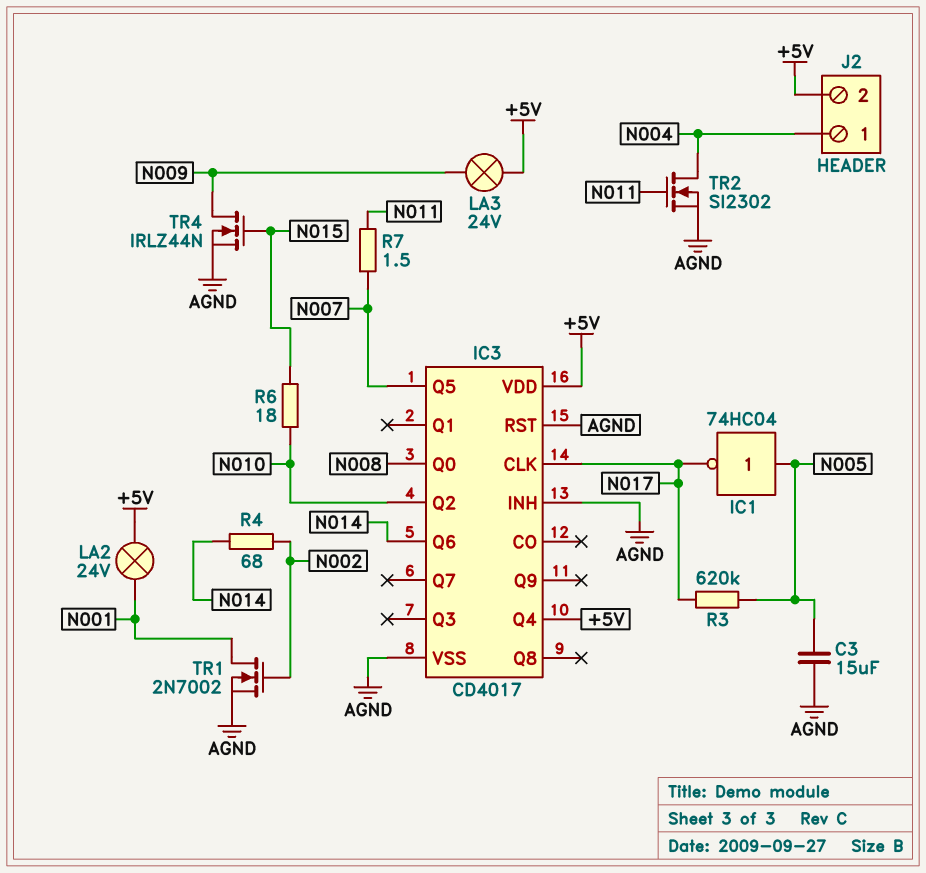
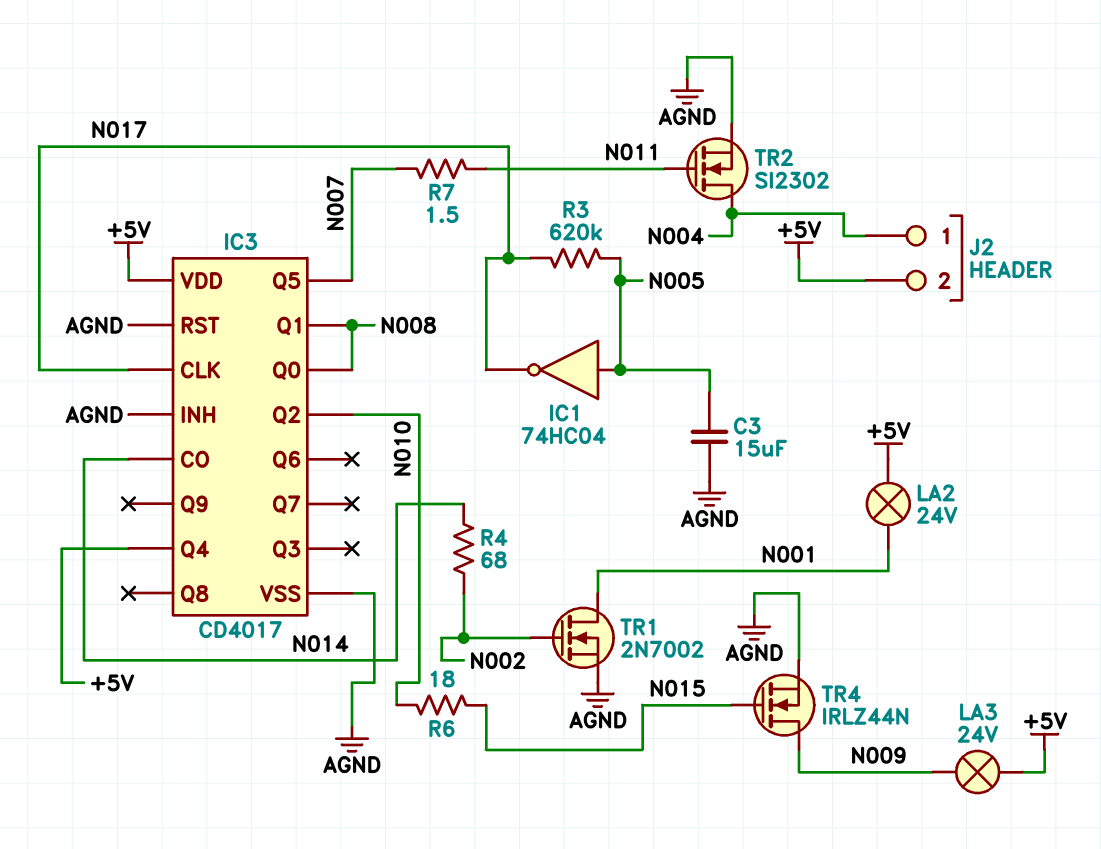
IC3 pin CO: none -> N014
IC3 pin Q1: none -> N008
IC3 pin Q6: N014 -> none

